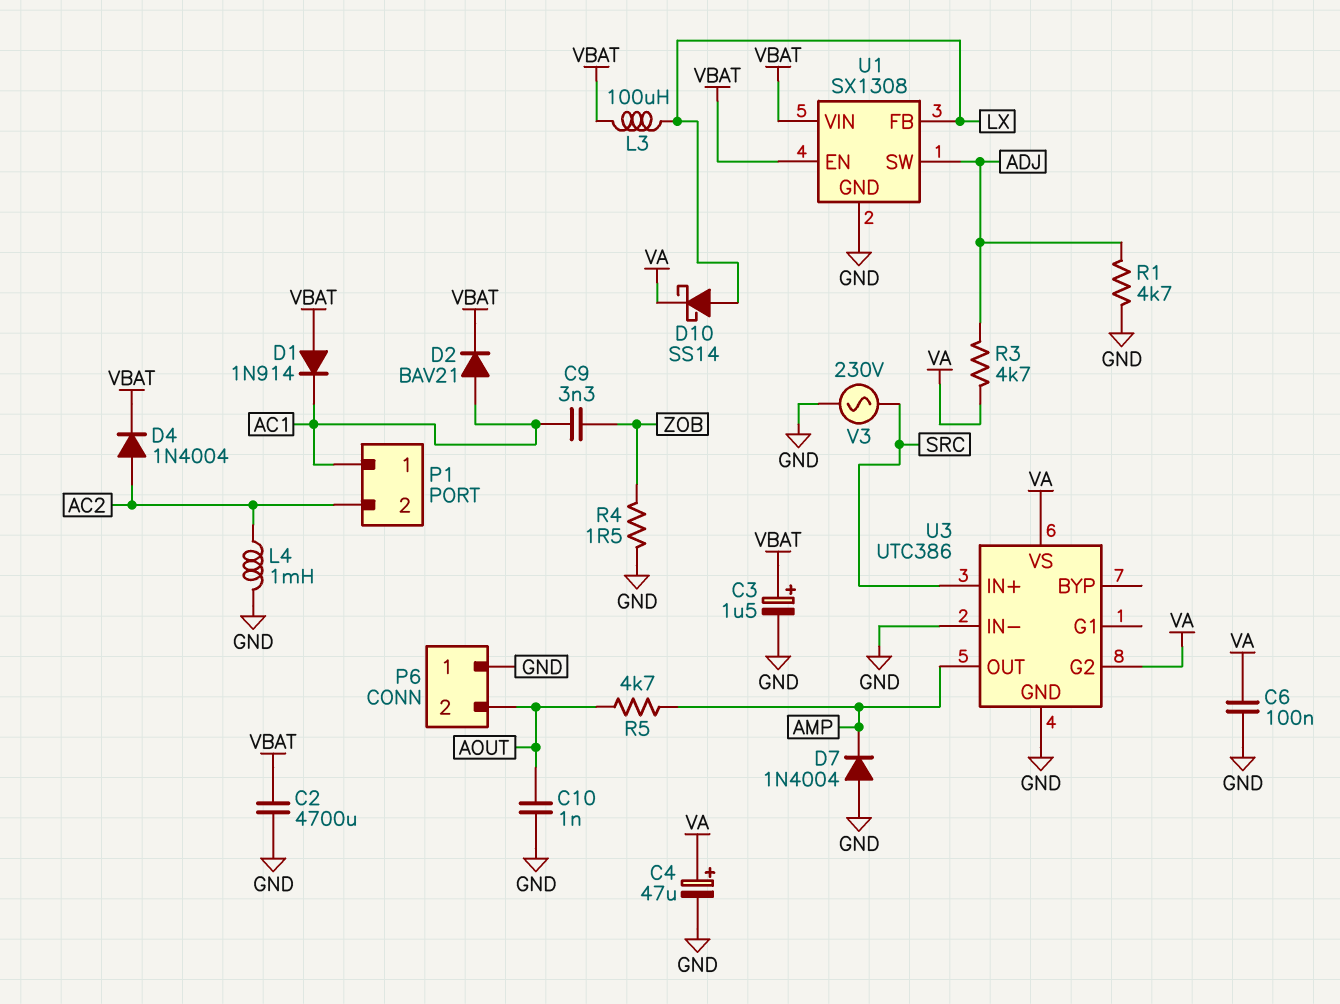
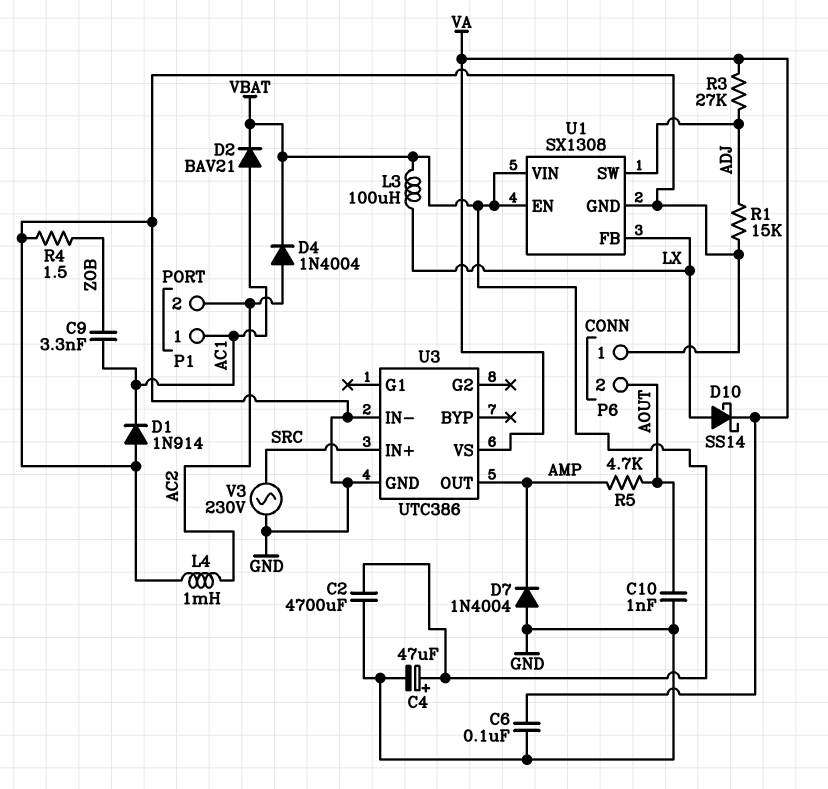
C3: 1.5uF (plus VBAT, minus GND) -> none
C4: 47uF (plus VA, minus GND) -> 47uF (plus VBAT, minus GND)
D1: diode 1N914 (A VBAT, K AC1) -> diode 1N914 (A GND, K AC1)
R1: 4.7k (ADJ, GND) -> 15k (ADJ, GND)
R3: 4.7k (ADJ, VA) -> 27k (ADJ, VA)
U3 pin G2: VA -> none

